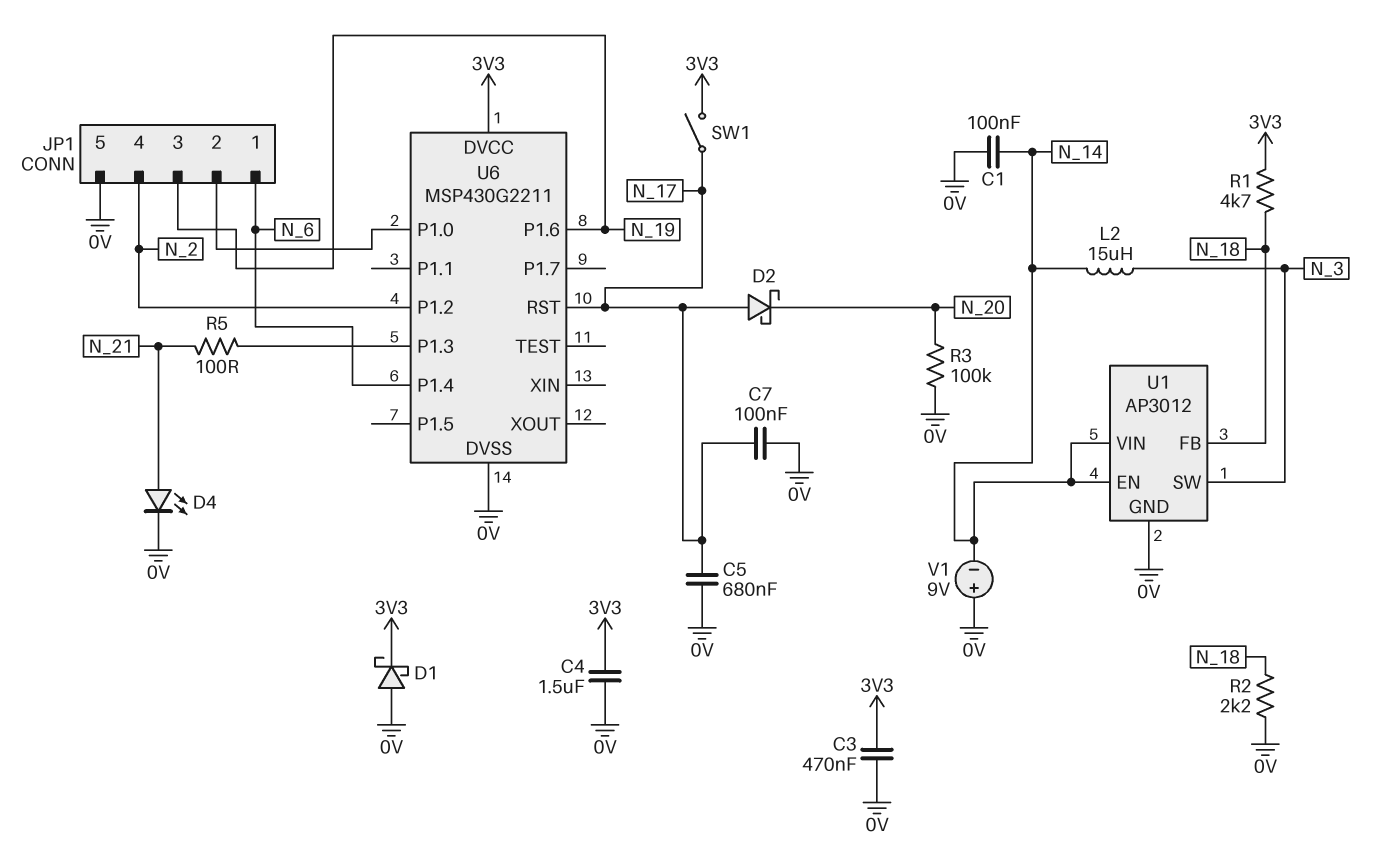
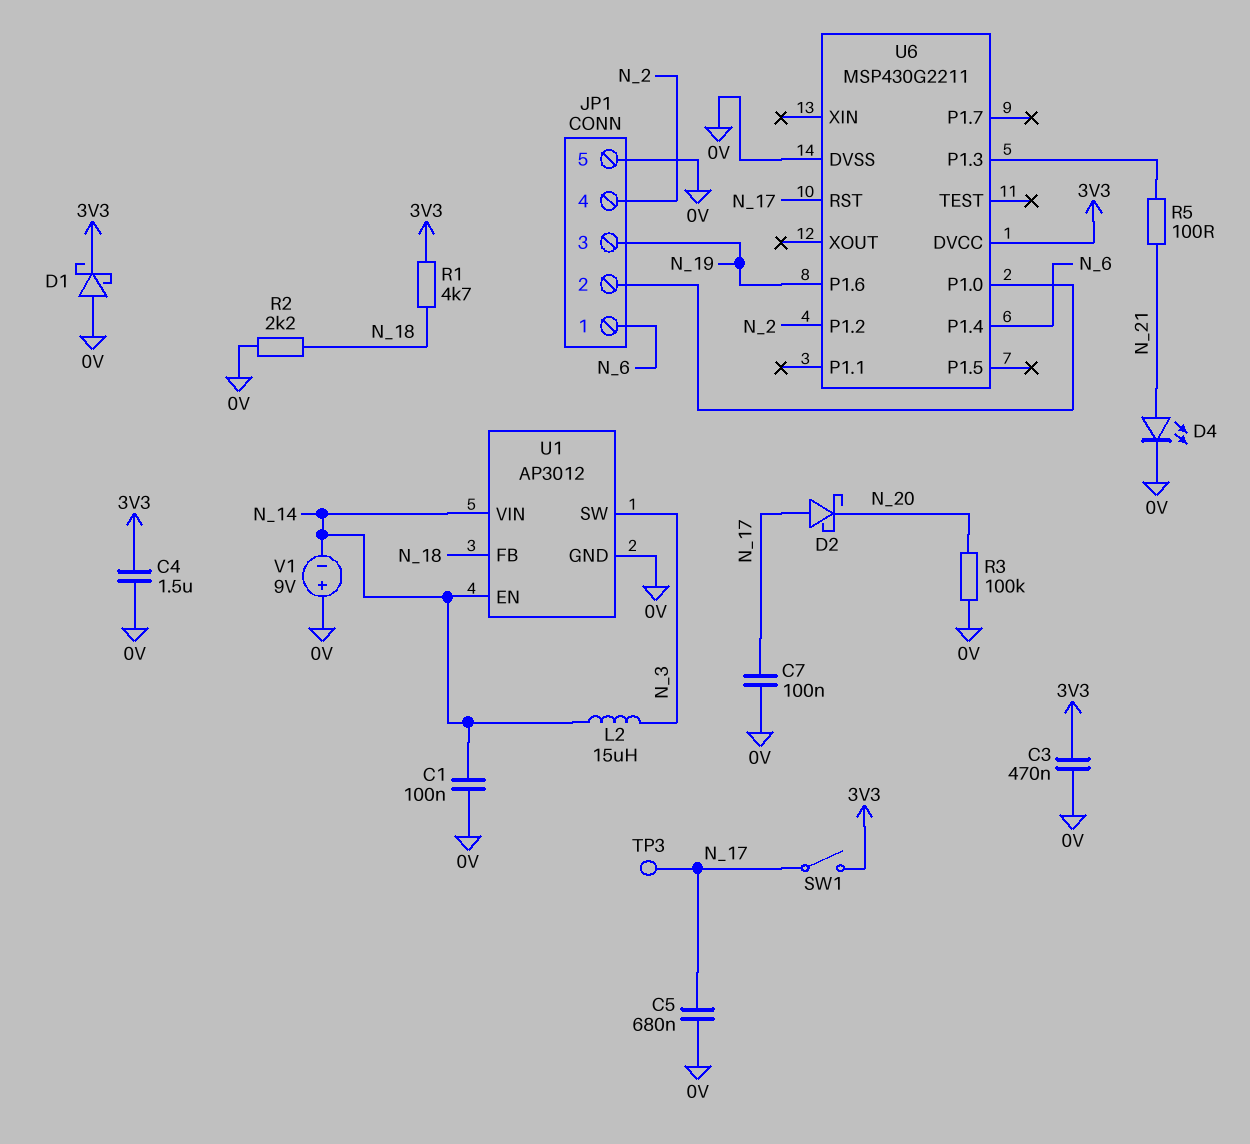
TP3: none -> test point (N_17)

